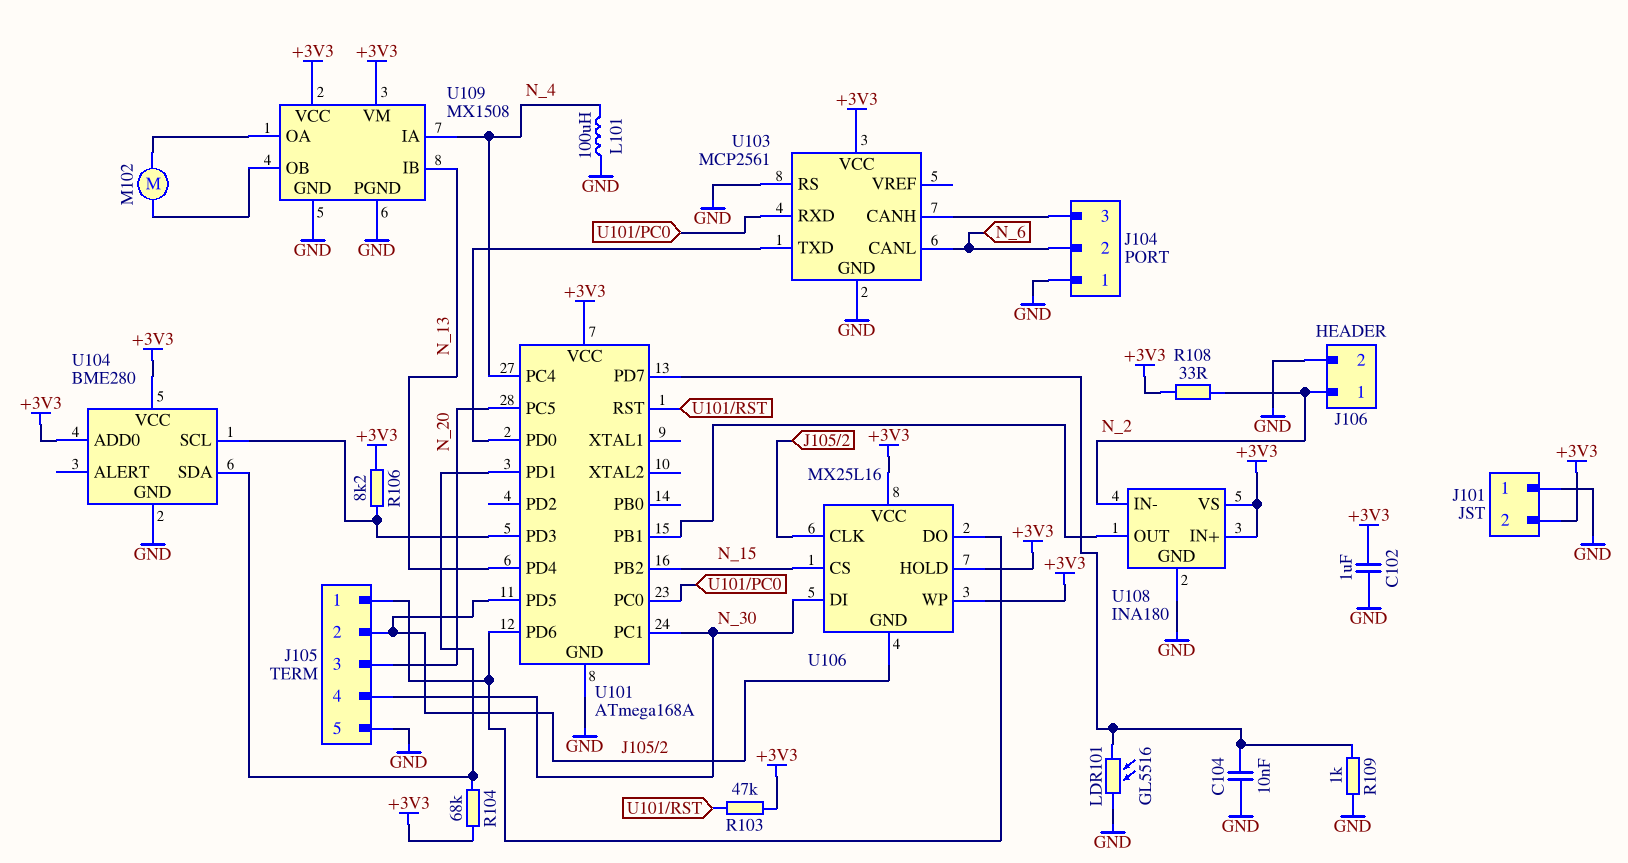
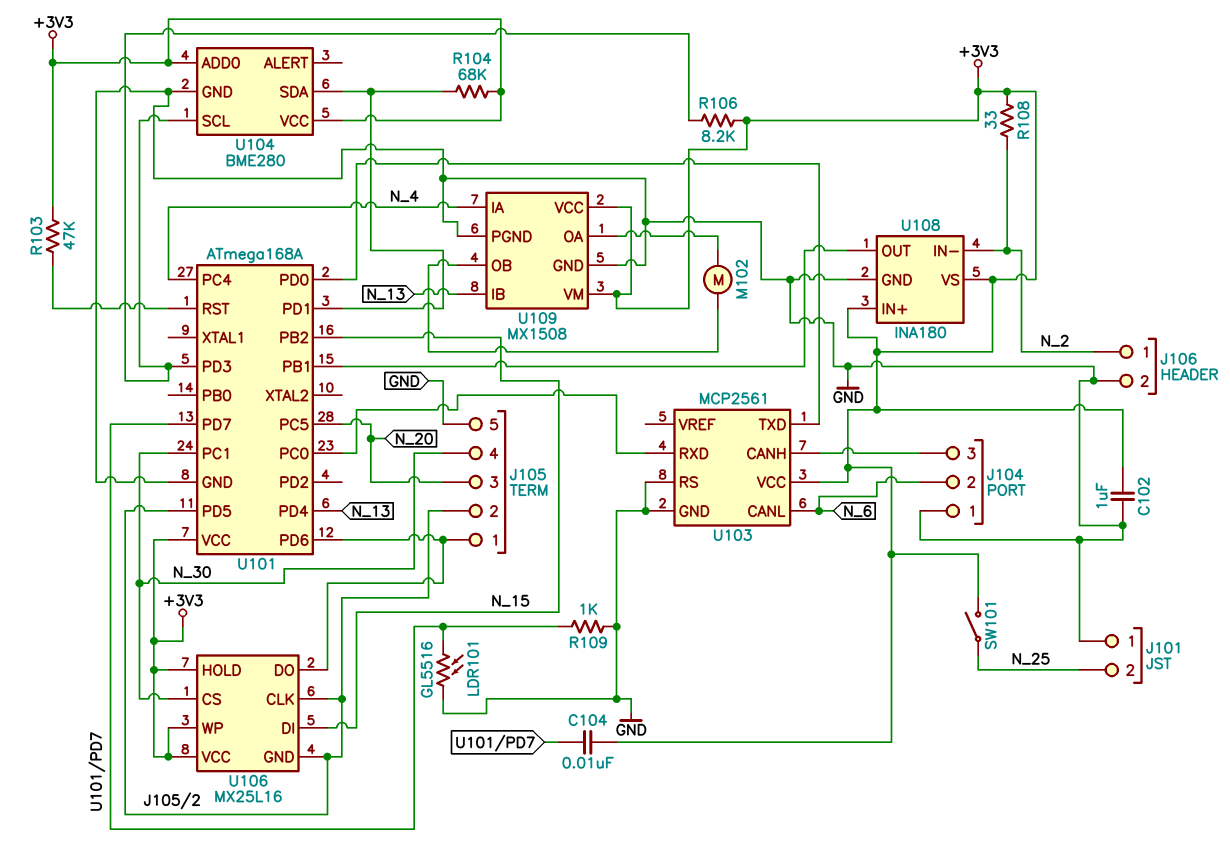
C104: 10nF (GND, U101/PD7) -> 10nF (+3V3, U101/PD7)
J101 pin 2: +3V3 -> N_25
L101: 100uH (GND, N_4) -> none
SW101: none -> switch (+3V3, N_25)
U106 pin CS: N_15 -> N_30
U106 pin DI: N_30 -> N_15

